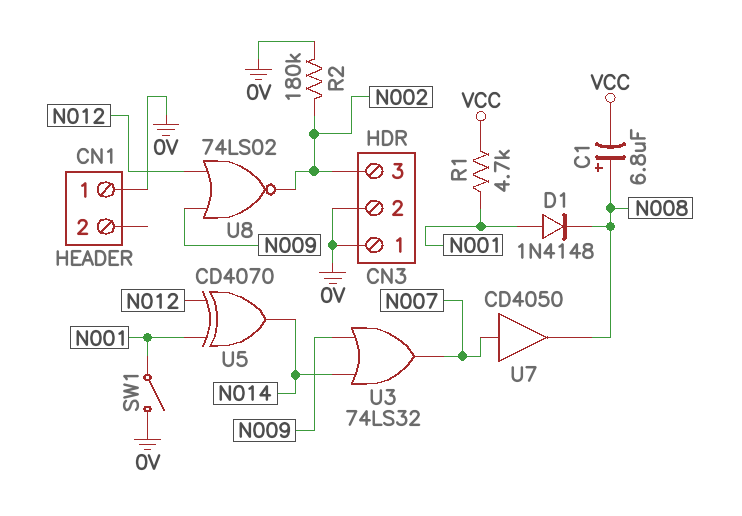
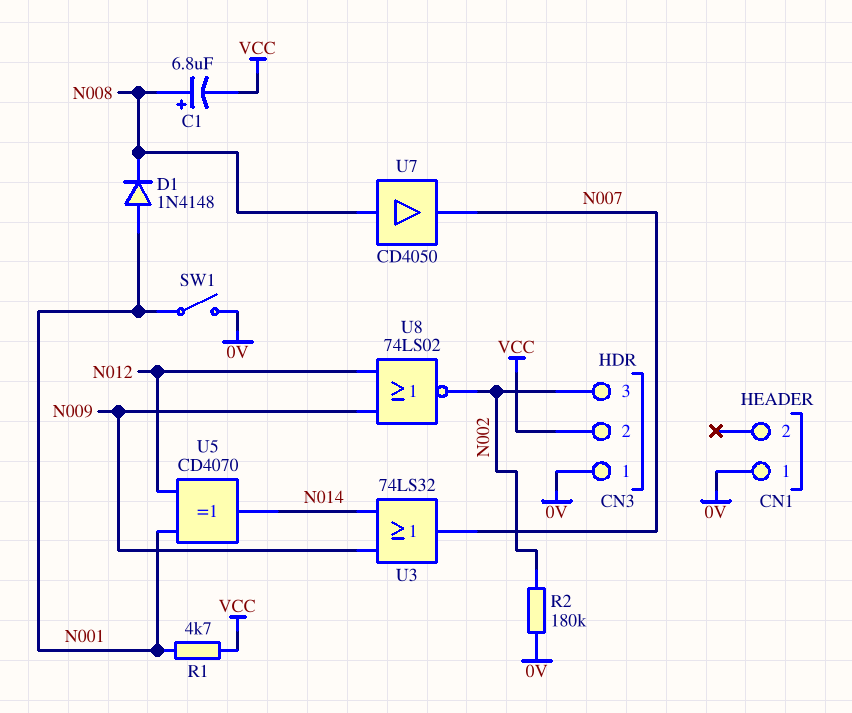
CN3 pin 2: 0V -> VCC
U7: buffer CD4050 (in N007, out N008) -> buffer CD4050 (in N008, out N007)

